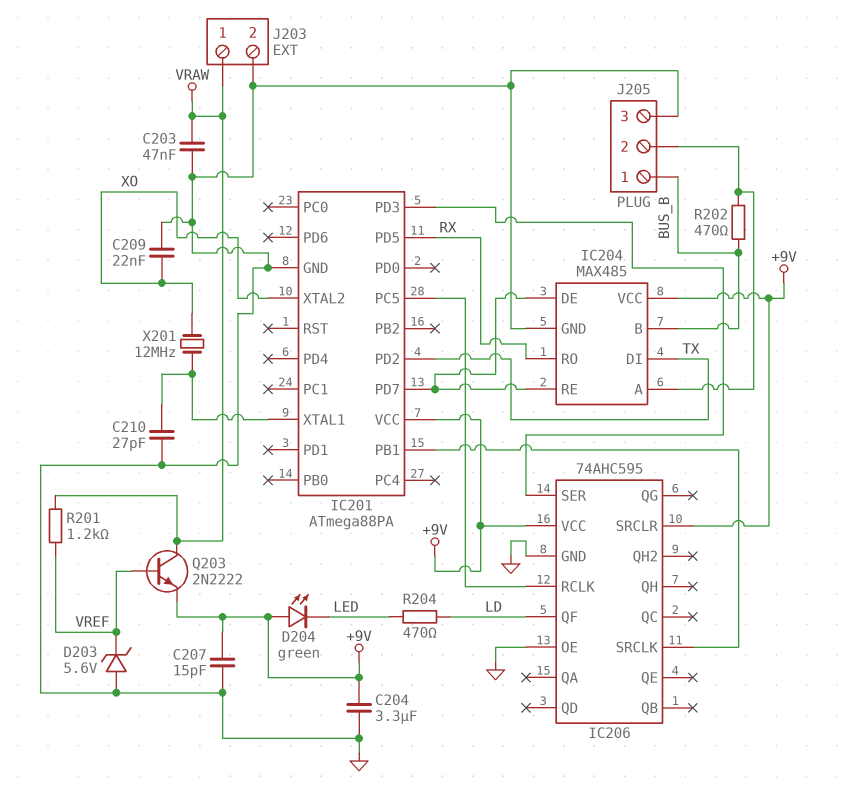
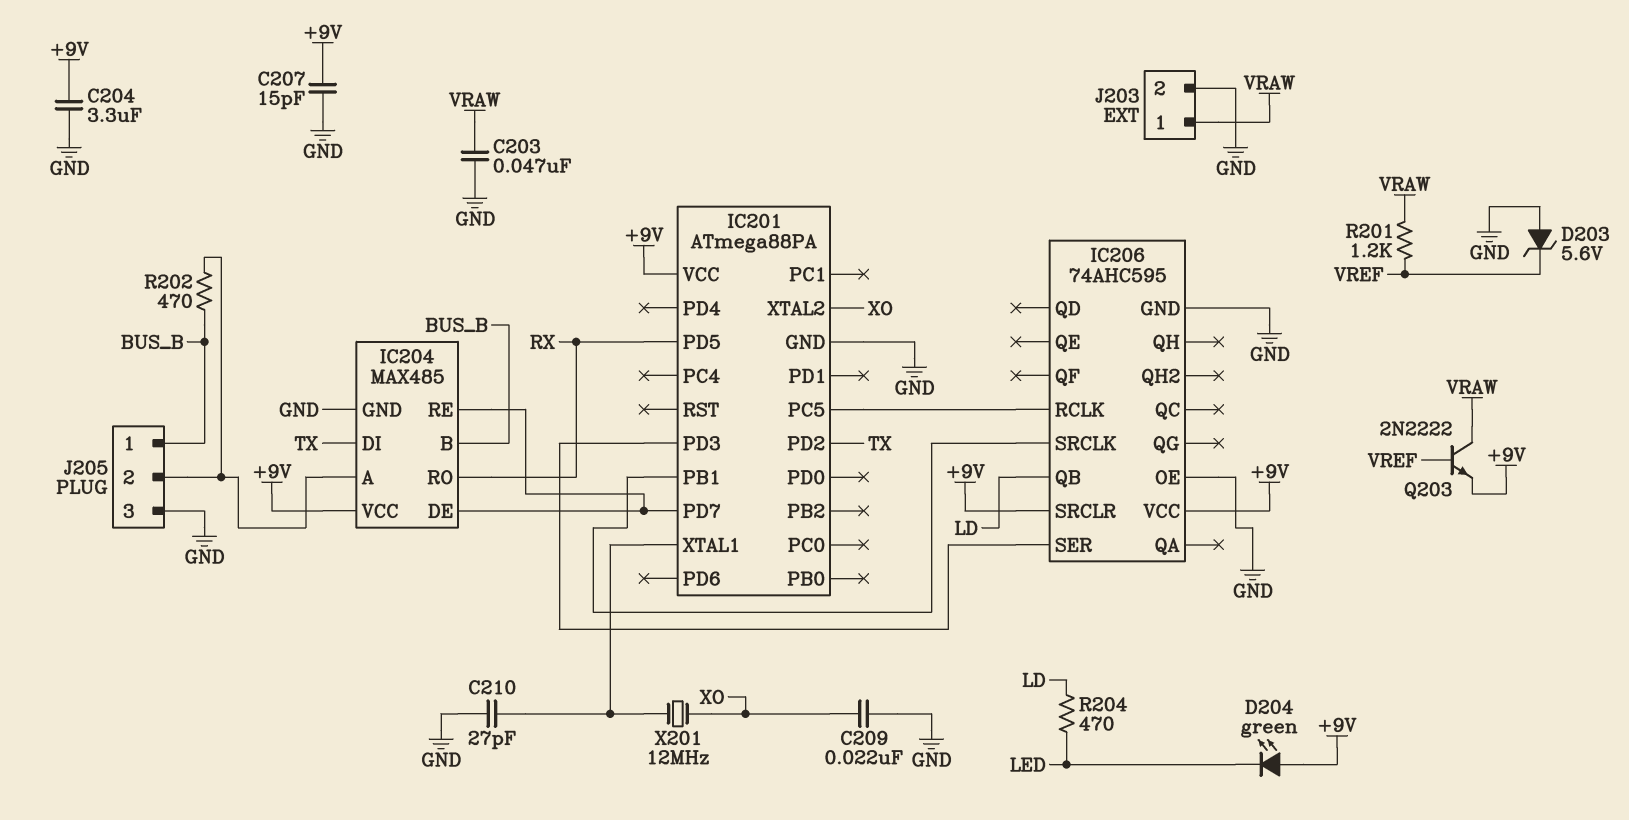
IC206 pin QB: none -> LD
IC206 pin QF: LD -> none

